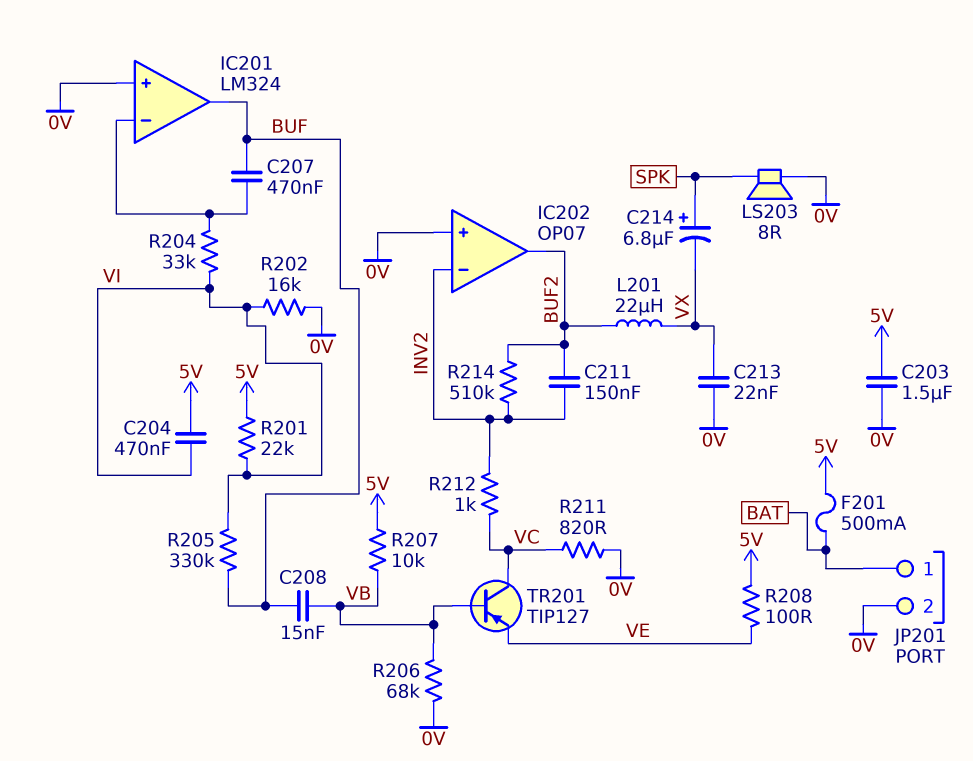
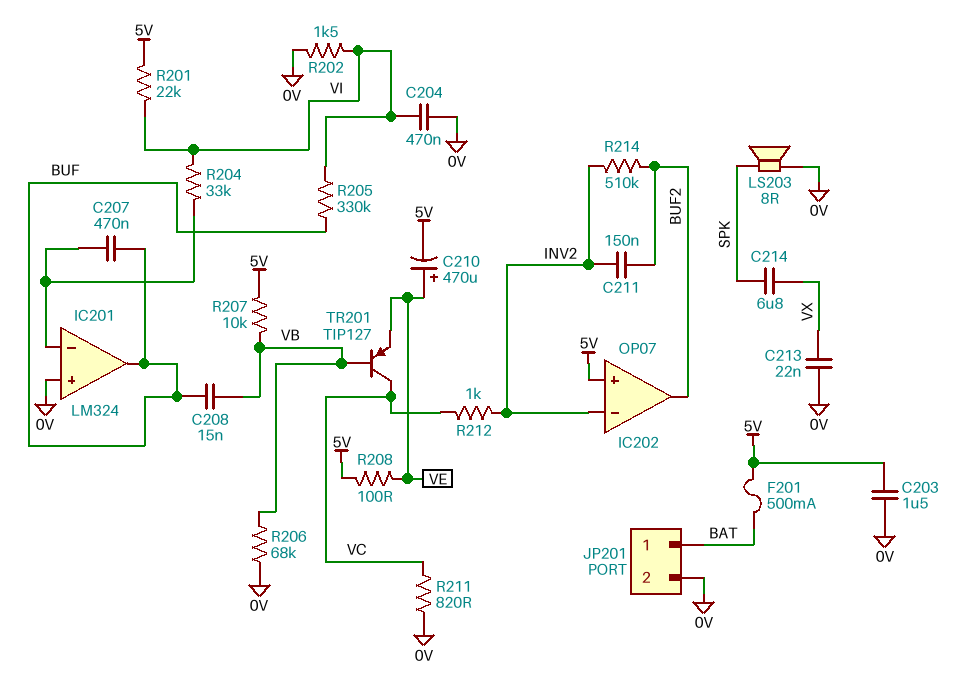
C204: 470nF (5V, VI) -> 470nF (0V, VI)
C210: none -> 470uF (plus VE, minus 5V)
C214: 6.8uF (plus SPK, minus VX) -> 6.8uF (SPK, VX)
IC202 pin in+: 0V -> 5V
L201: 22uH (BUF2, VX) -> none
R202: 16k (0V, VI) -> 1.5k (0V, VI)

